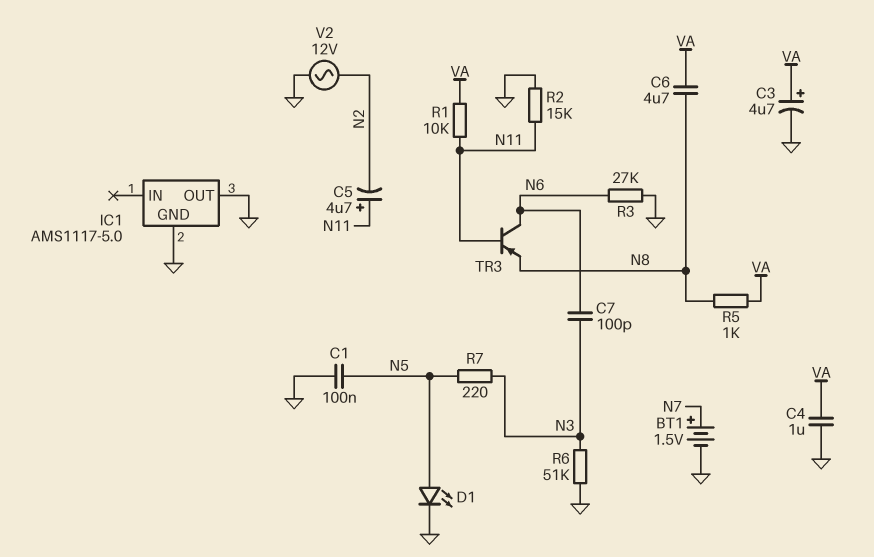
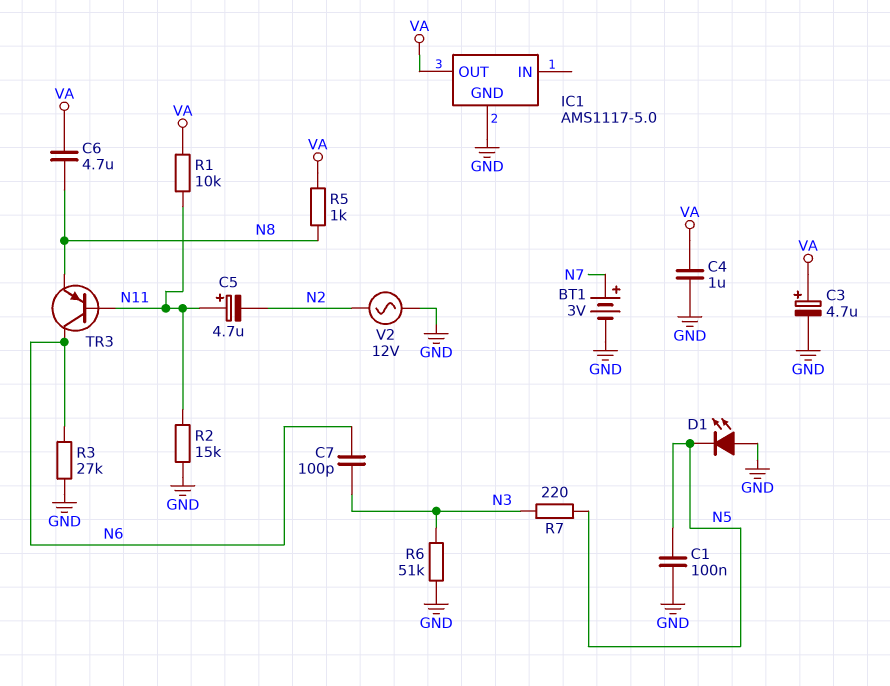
BT1: 1.5V (plus N7, minus GND) -> 3V (plus N7, minus GND)
D1: LED (A N5, K GND) -> LED (A GND, K N5)
IC1 pin OUT: GND -> VA

